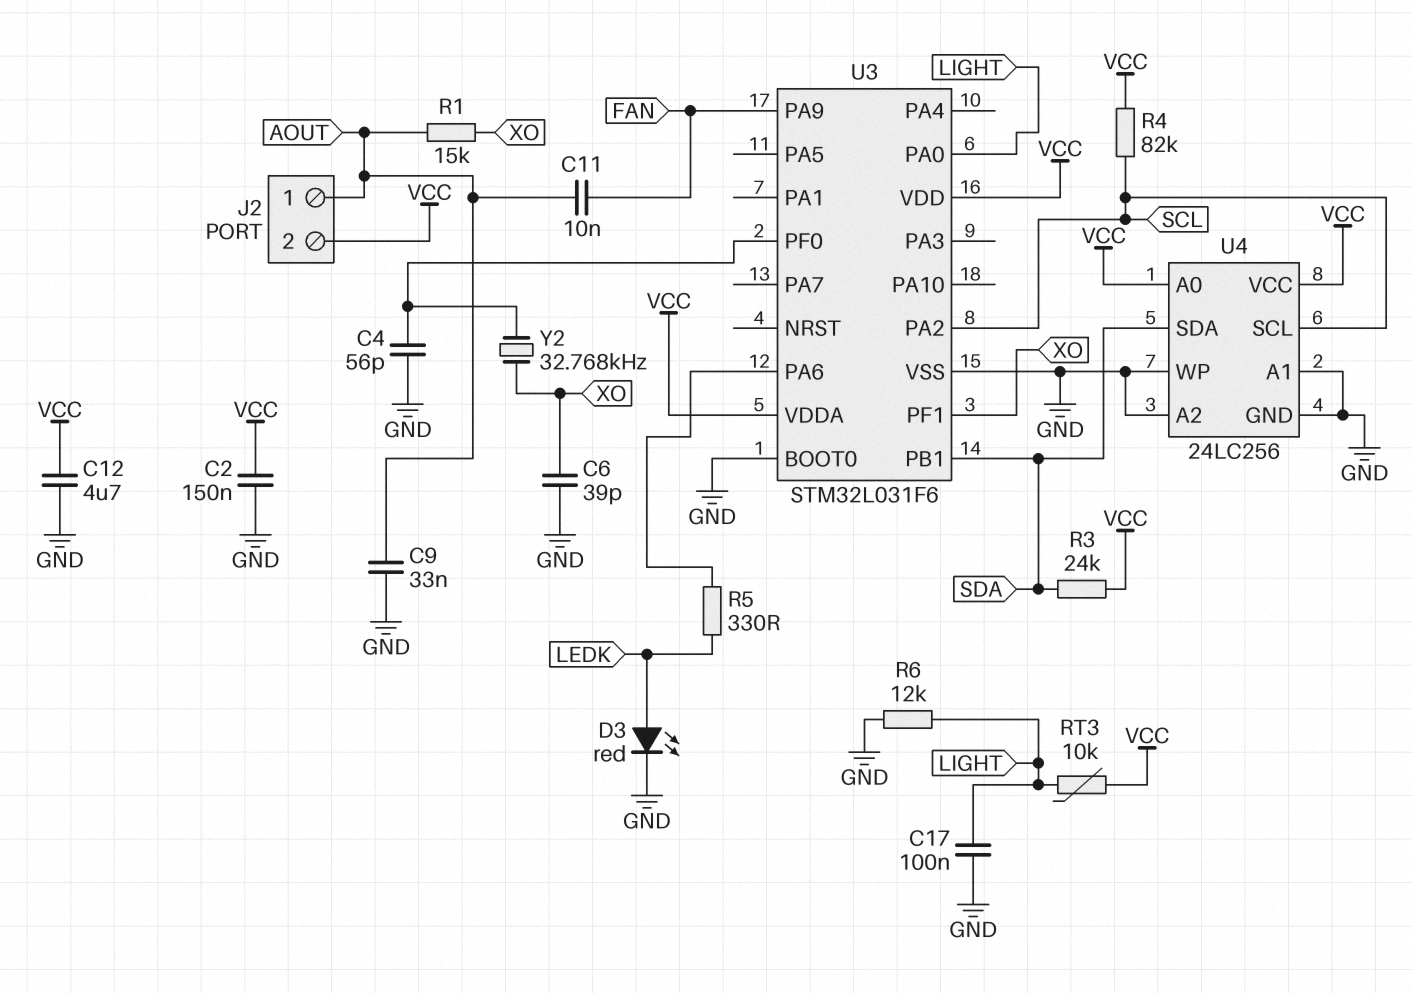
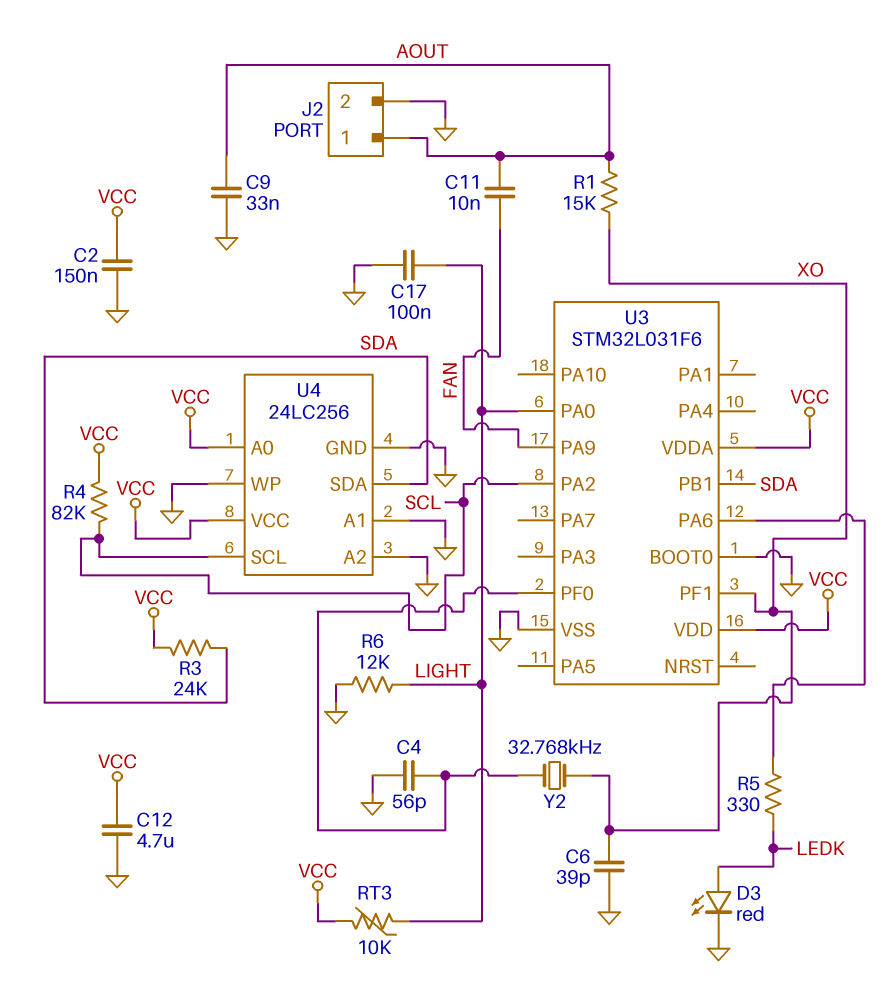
J2 pin 2: VCC -> GND

